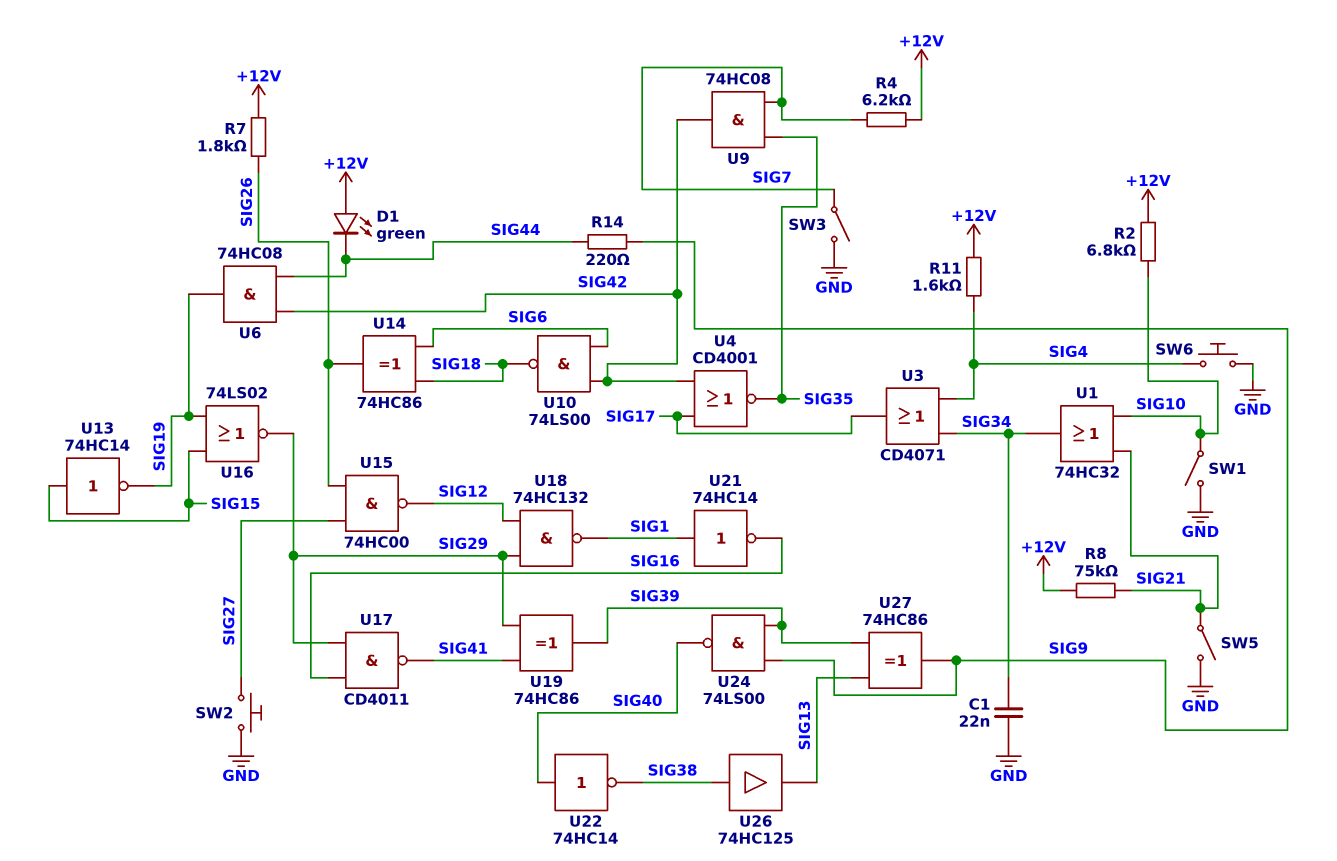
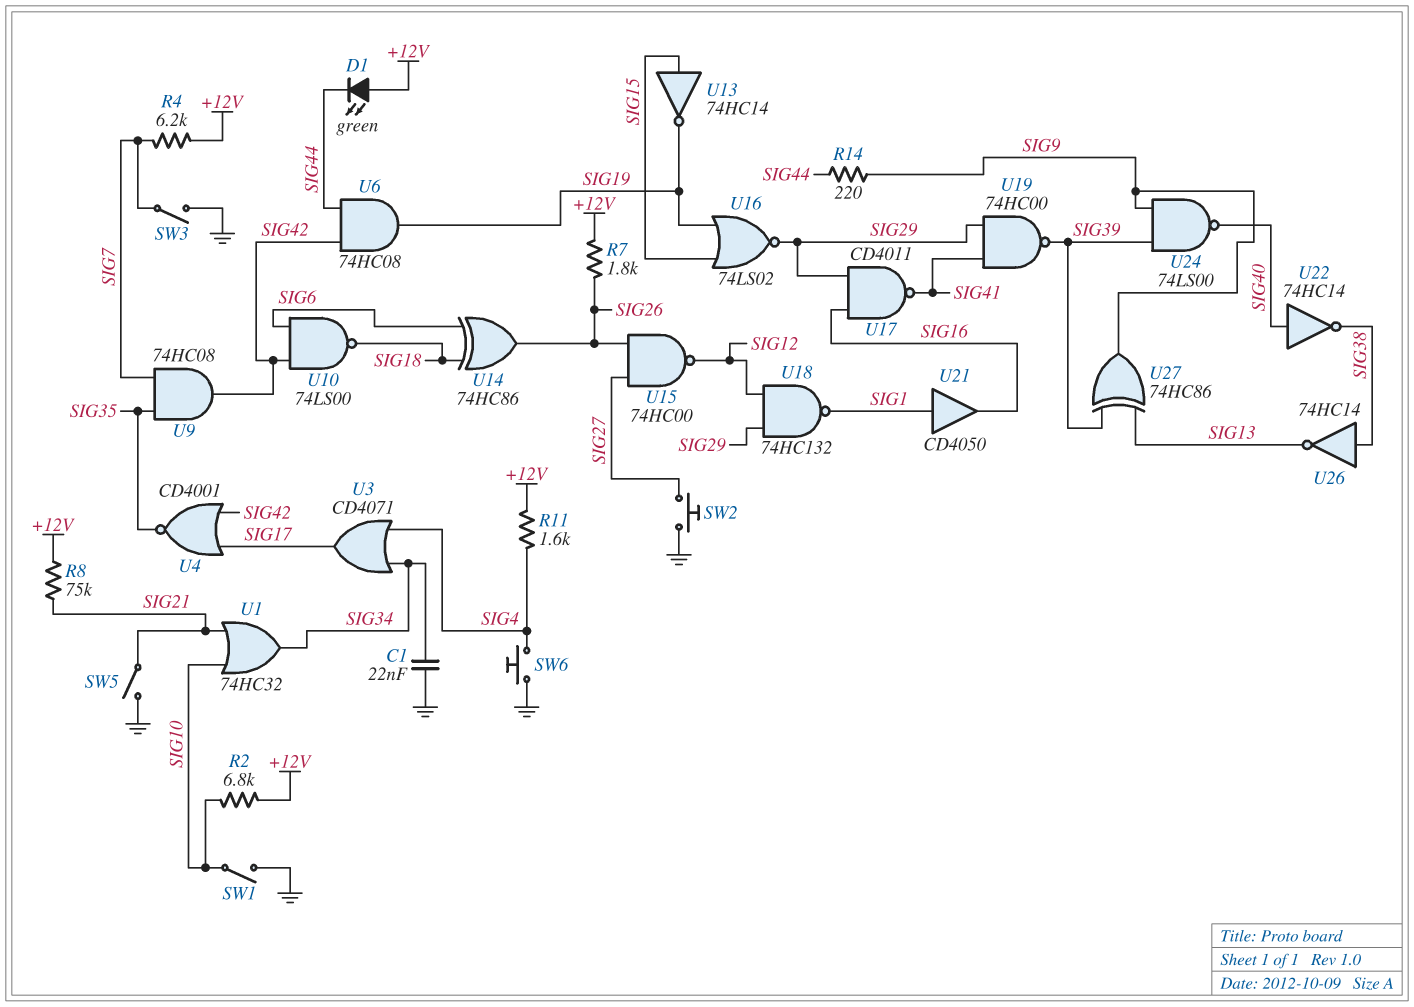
U19: XOR 74HC86 (in SIG29, in SIG41, out SIG39) -> NAND 74HC00 (in SIG29, in SIG41, out SIG39)
U21: NOT 74HC14 (in SIG1, out SIG16) -> buffer CD4050 (in SIG1, out SIG16)
U26: buffer 74HC125 (in SIG38, out SIG13) -> NOT 74HC14 (in SIG38, out SIG13)

